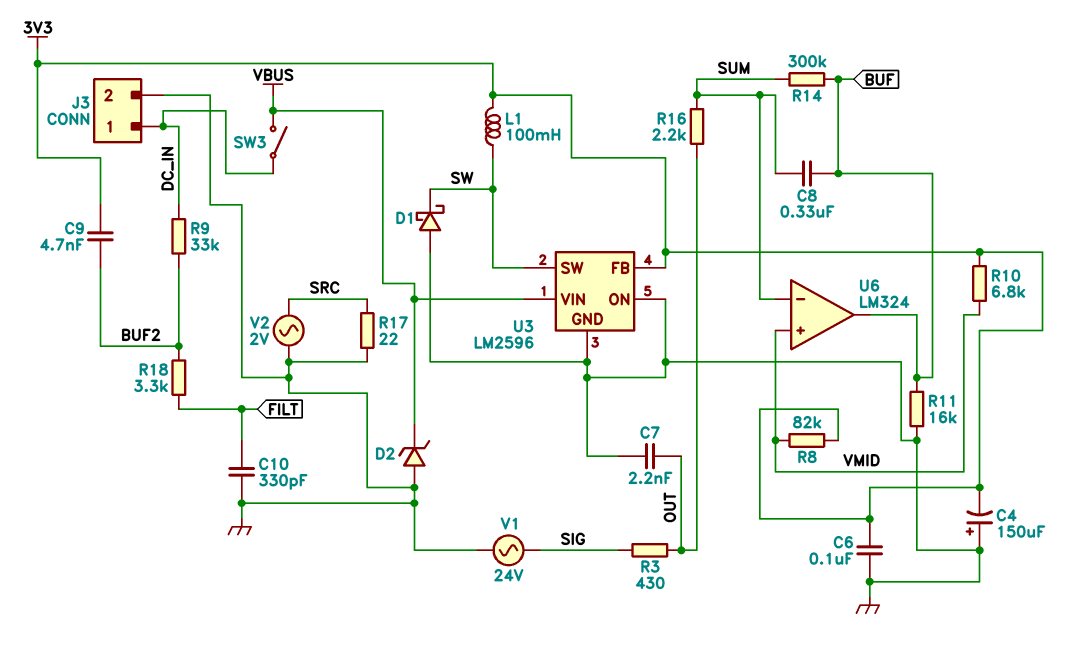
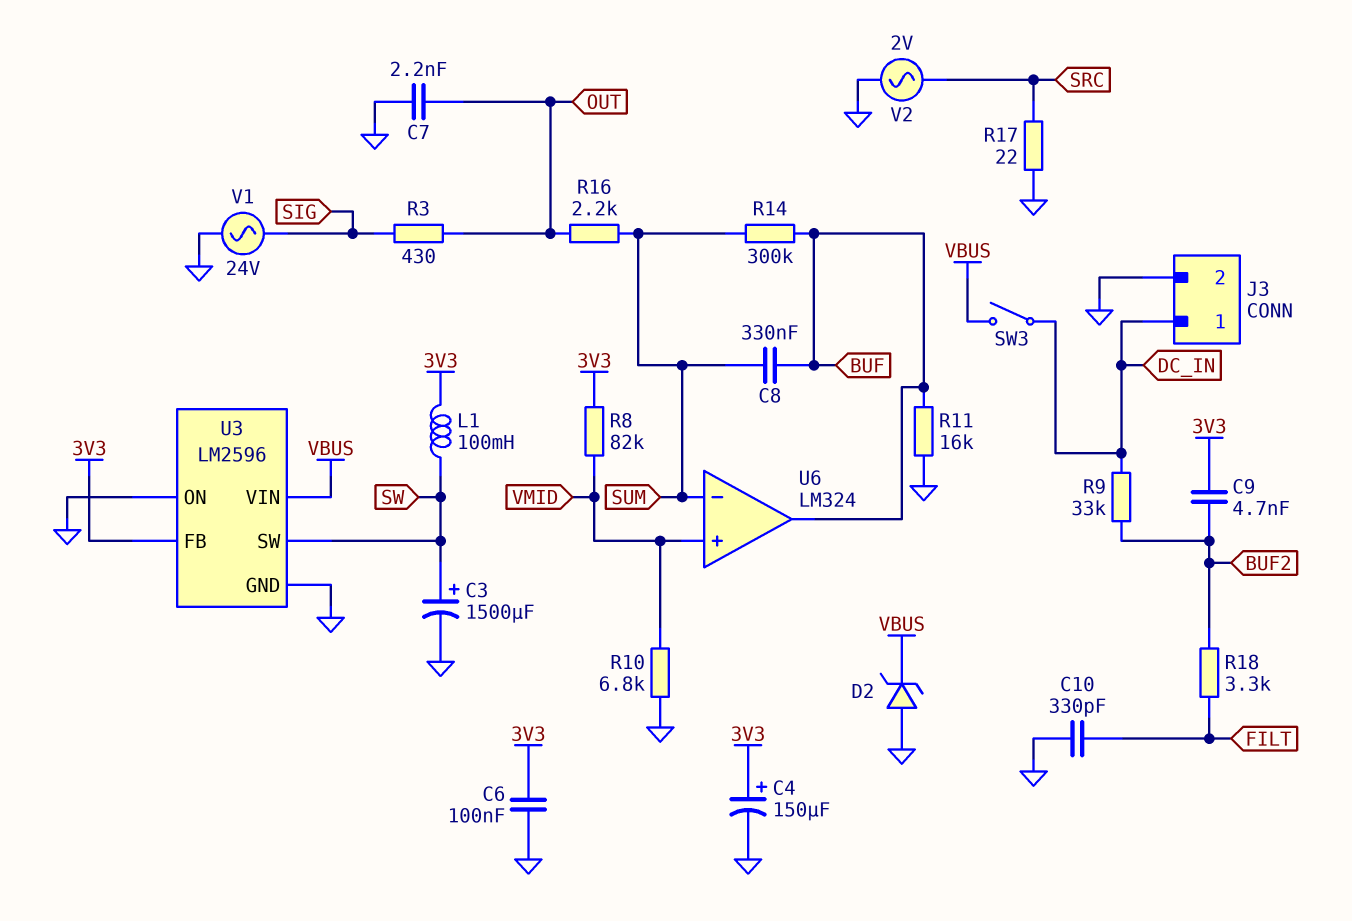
C3: none -> 1500uF (plus SW, minus GND)
C4: 150uF (plus GND, minus 3V3) -> 150uF (plus 3V3, minus GND)
D1: schottky (A GND, K SW) -> none
R10: 6.8k (3V3, VMID) -> 6.8k (GND, VMID)

